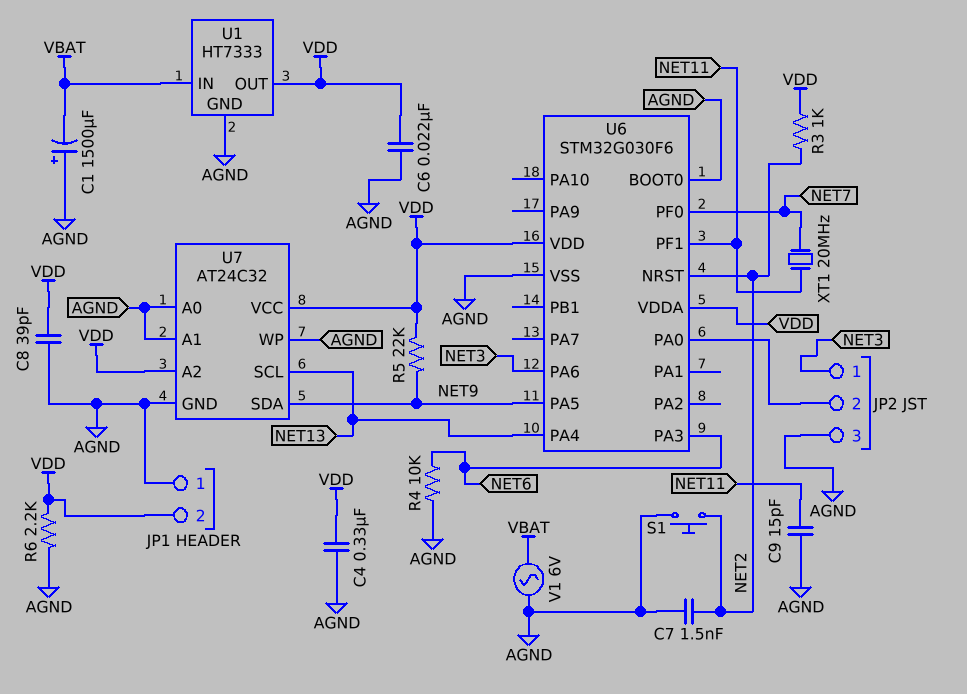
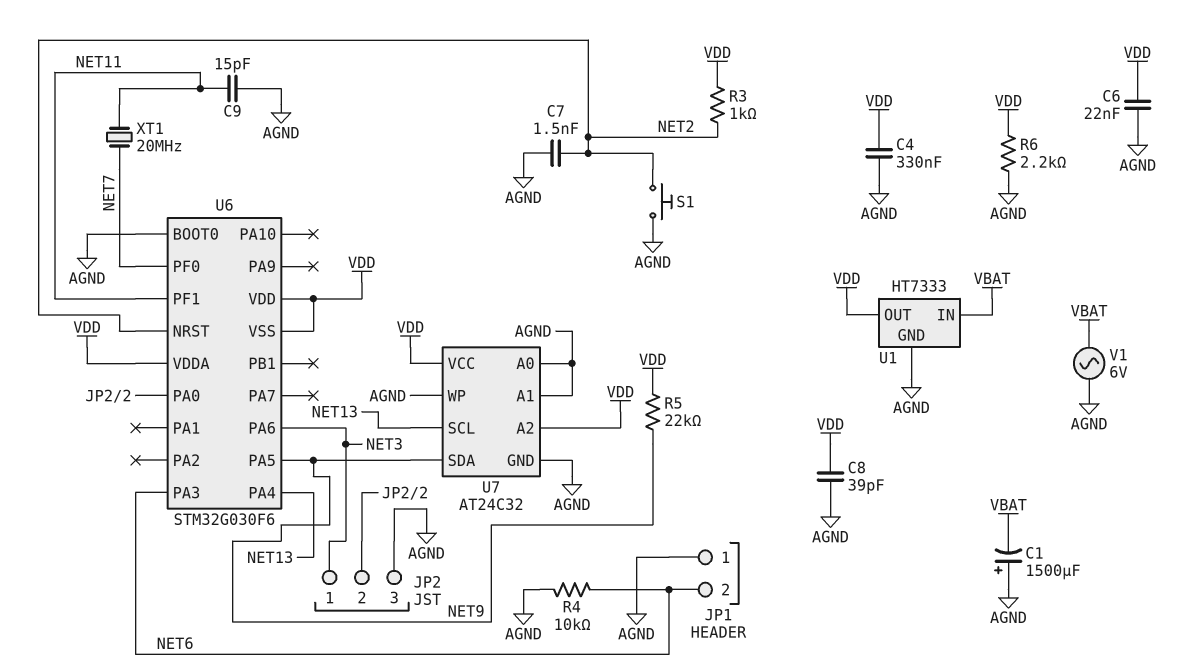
JP1 pin 2: VDD -> NET6
U6 pin VSS: AGND -> VDD

